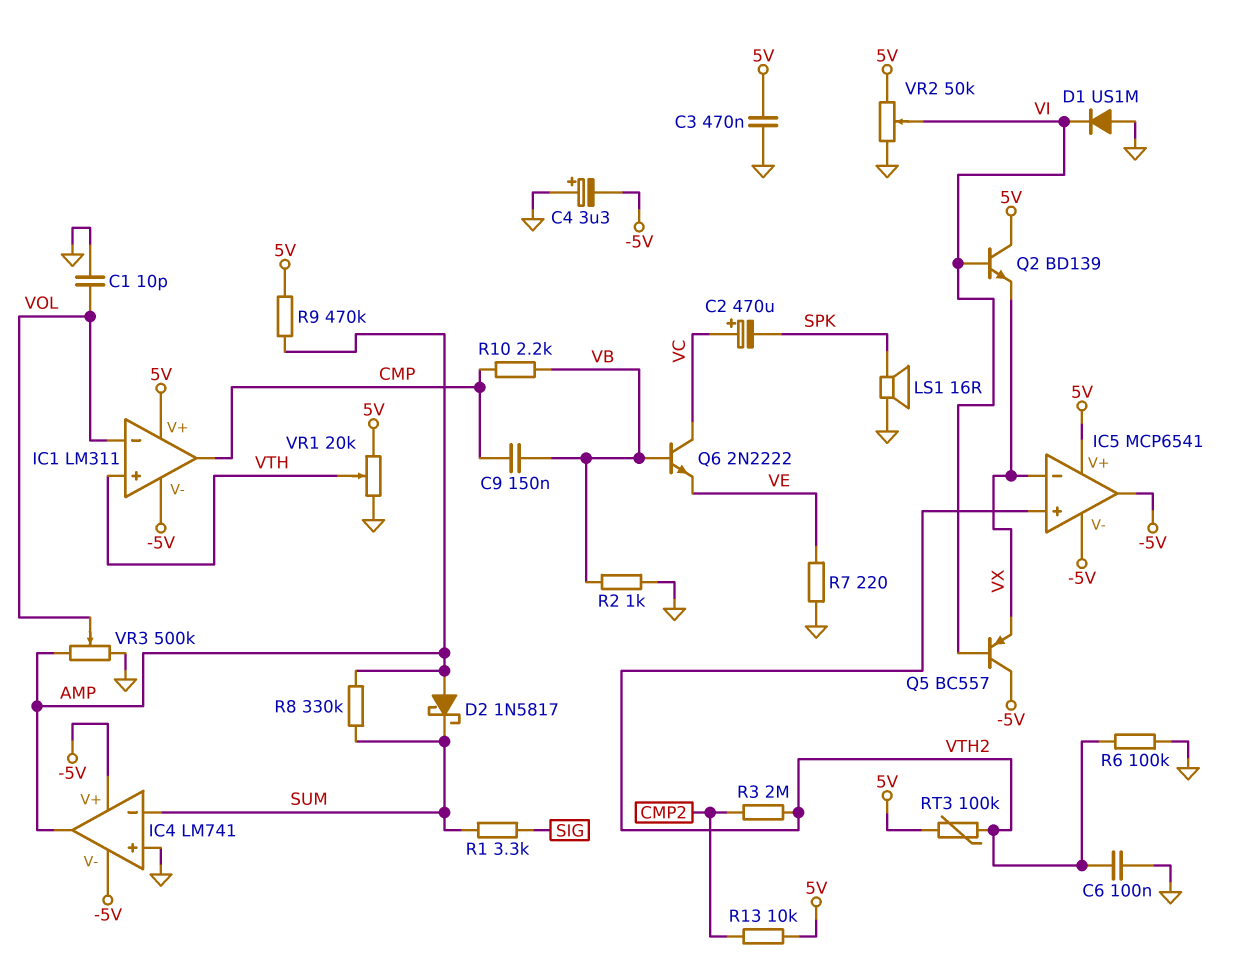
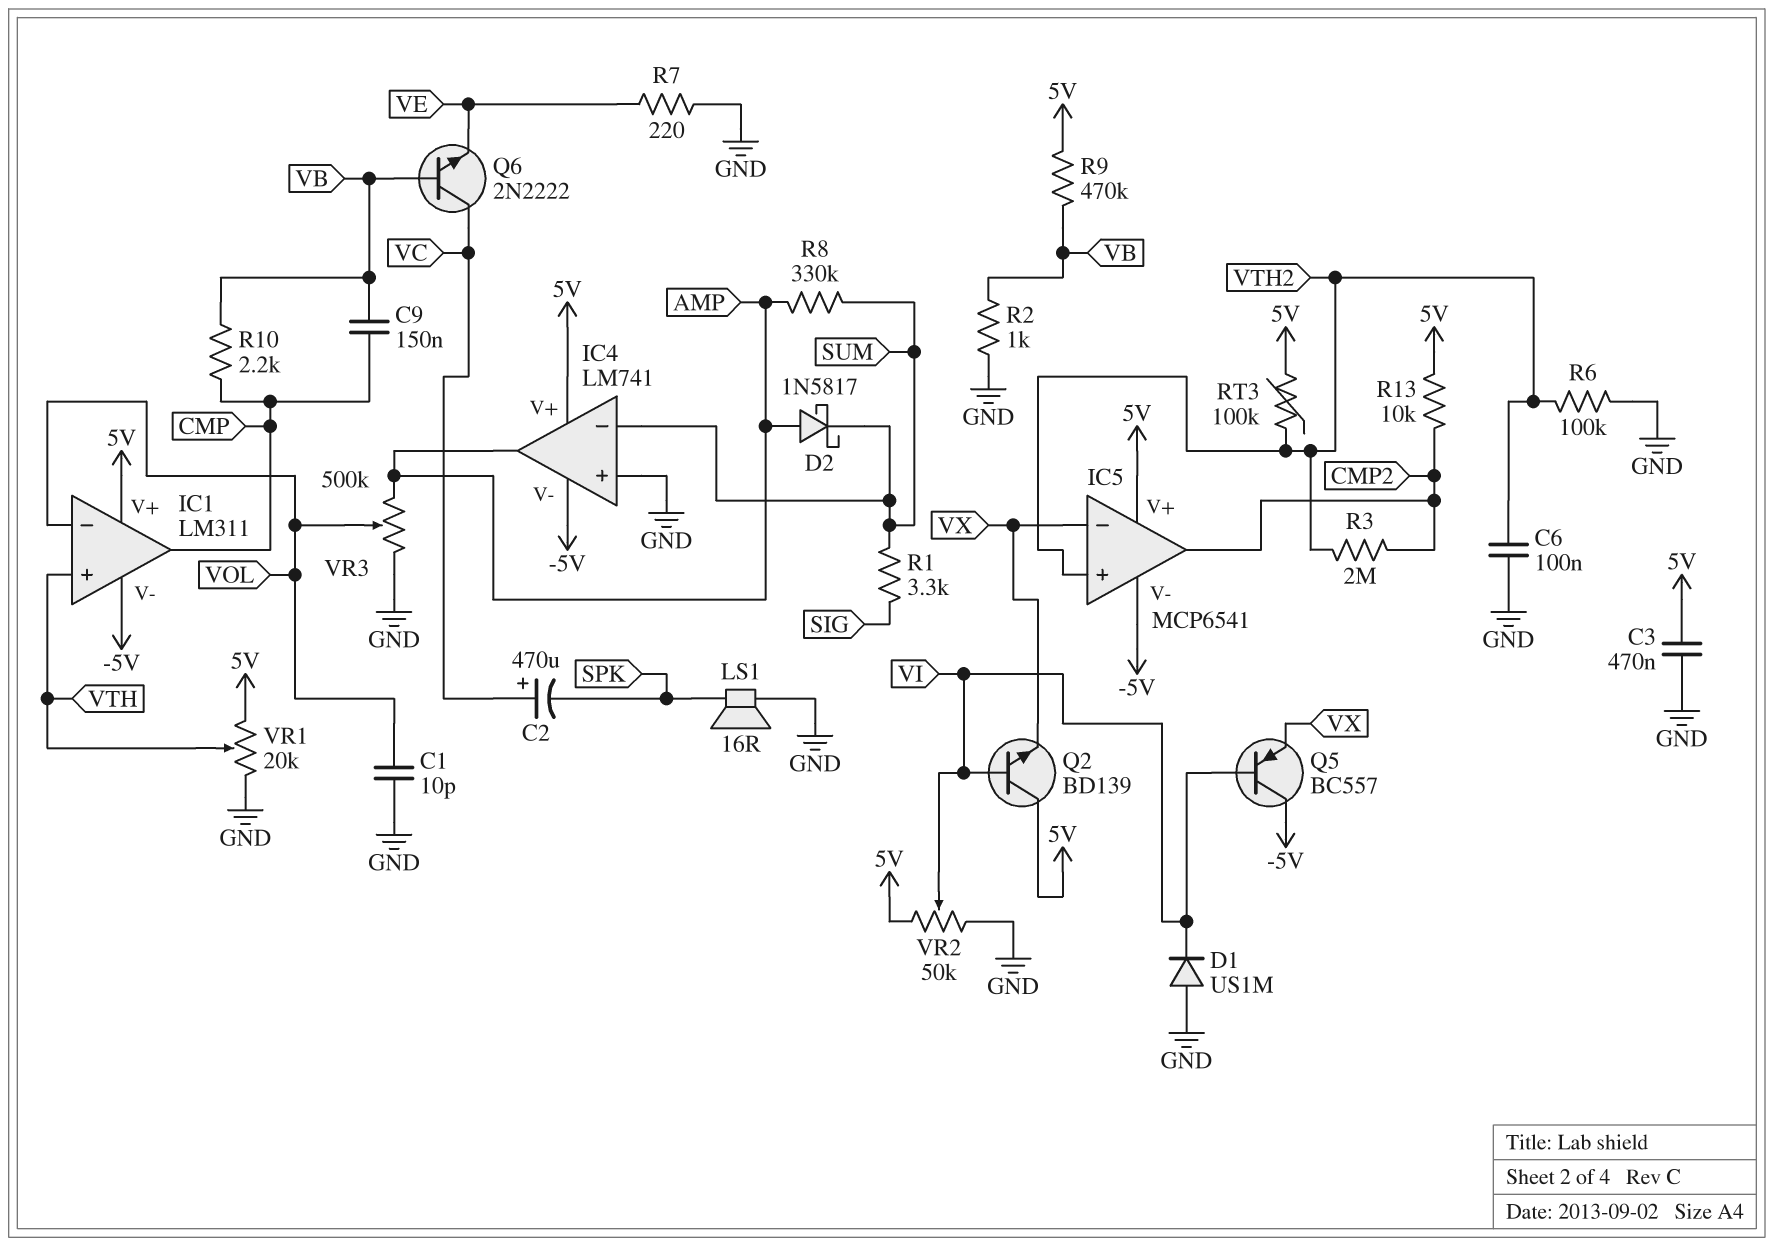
C4: 3.3uF (plus GND, minus -5V) -> none
IC4 pin V+: -5V -> 5V
IC5 pin out: -5V -> CMP2
R9: 470k (5V, AMP) -> 470k (5V, VB)

